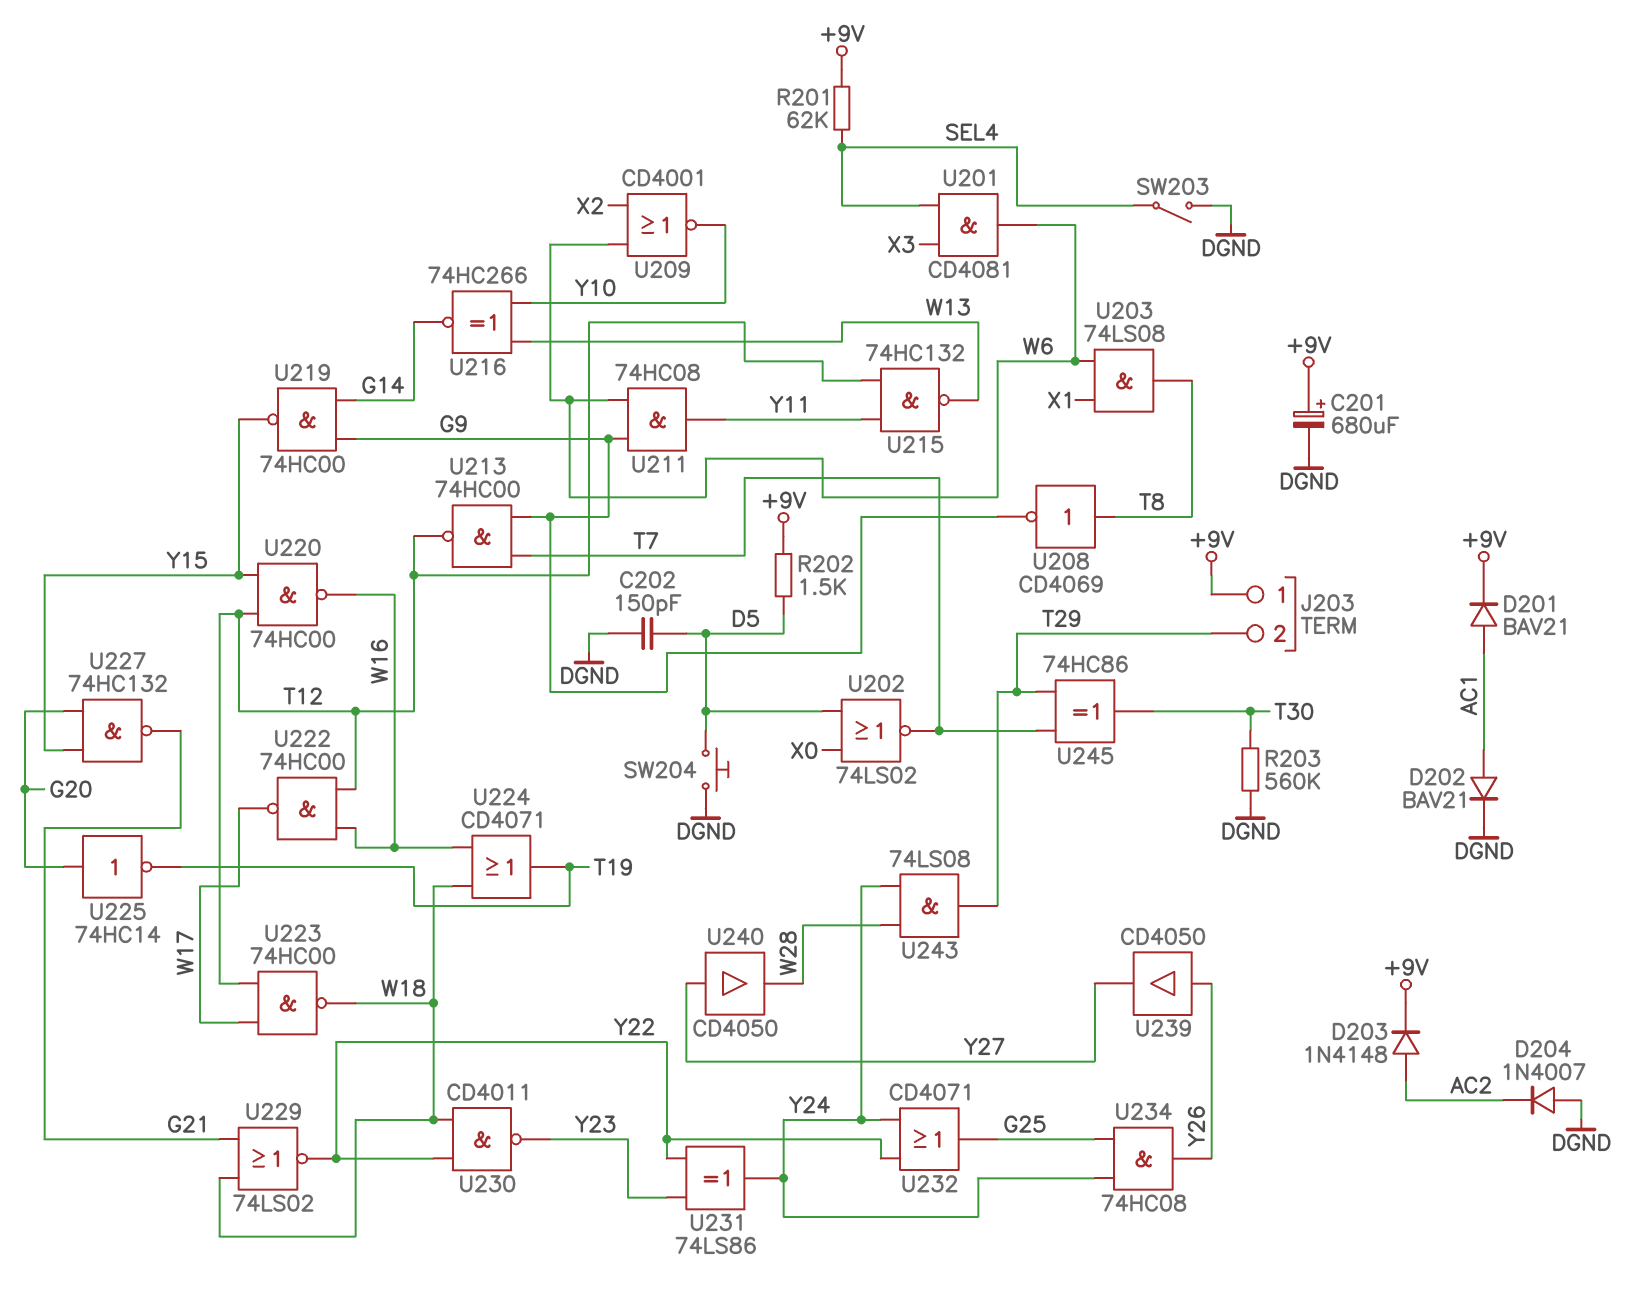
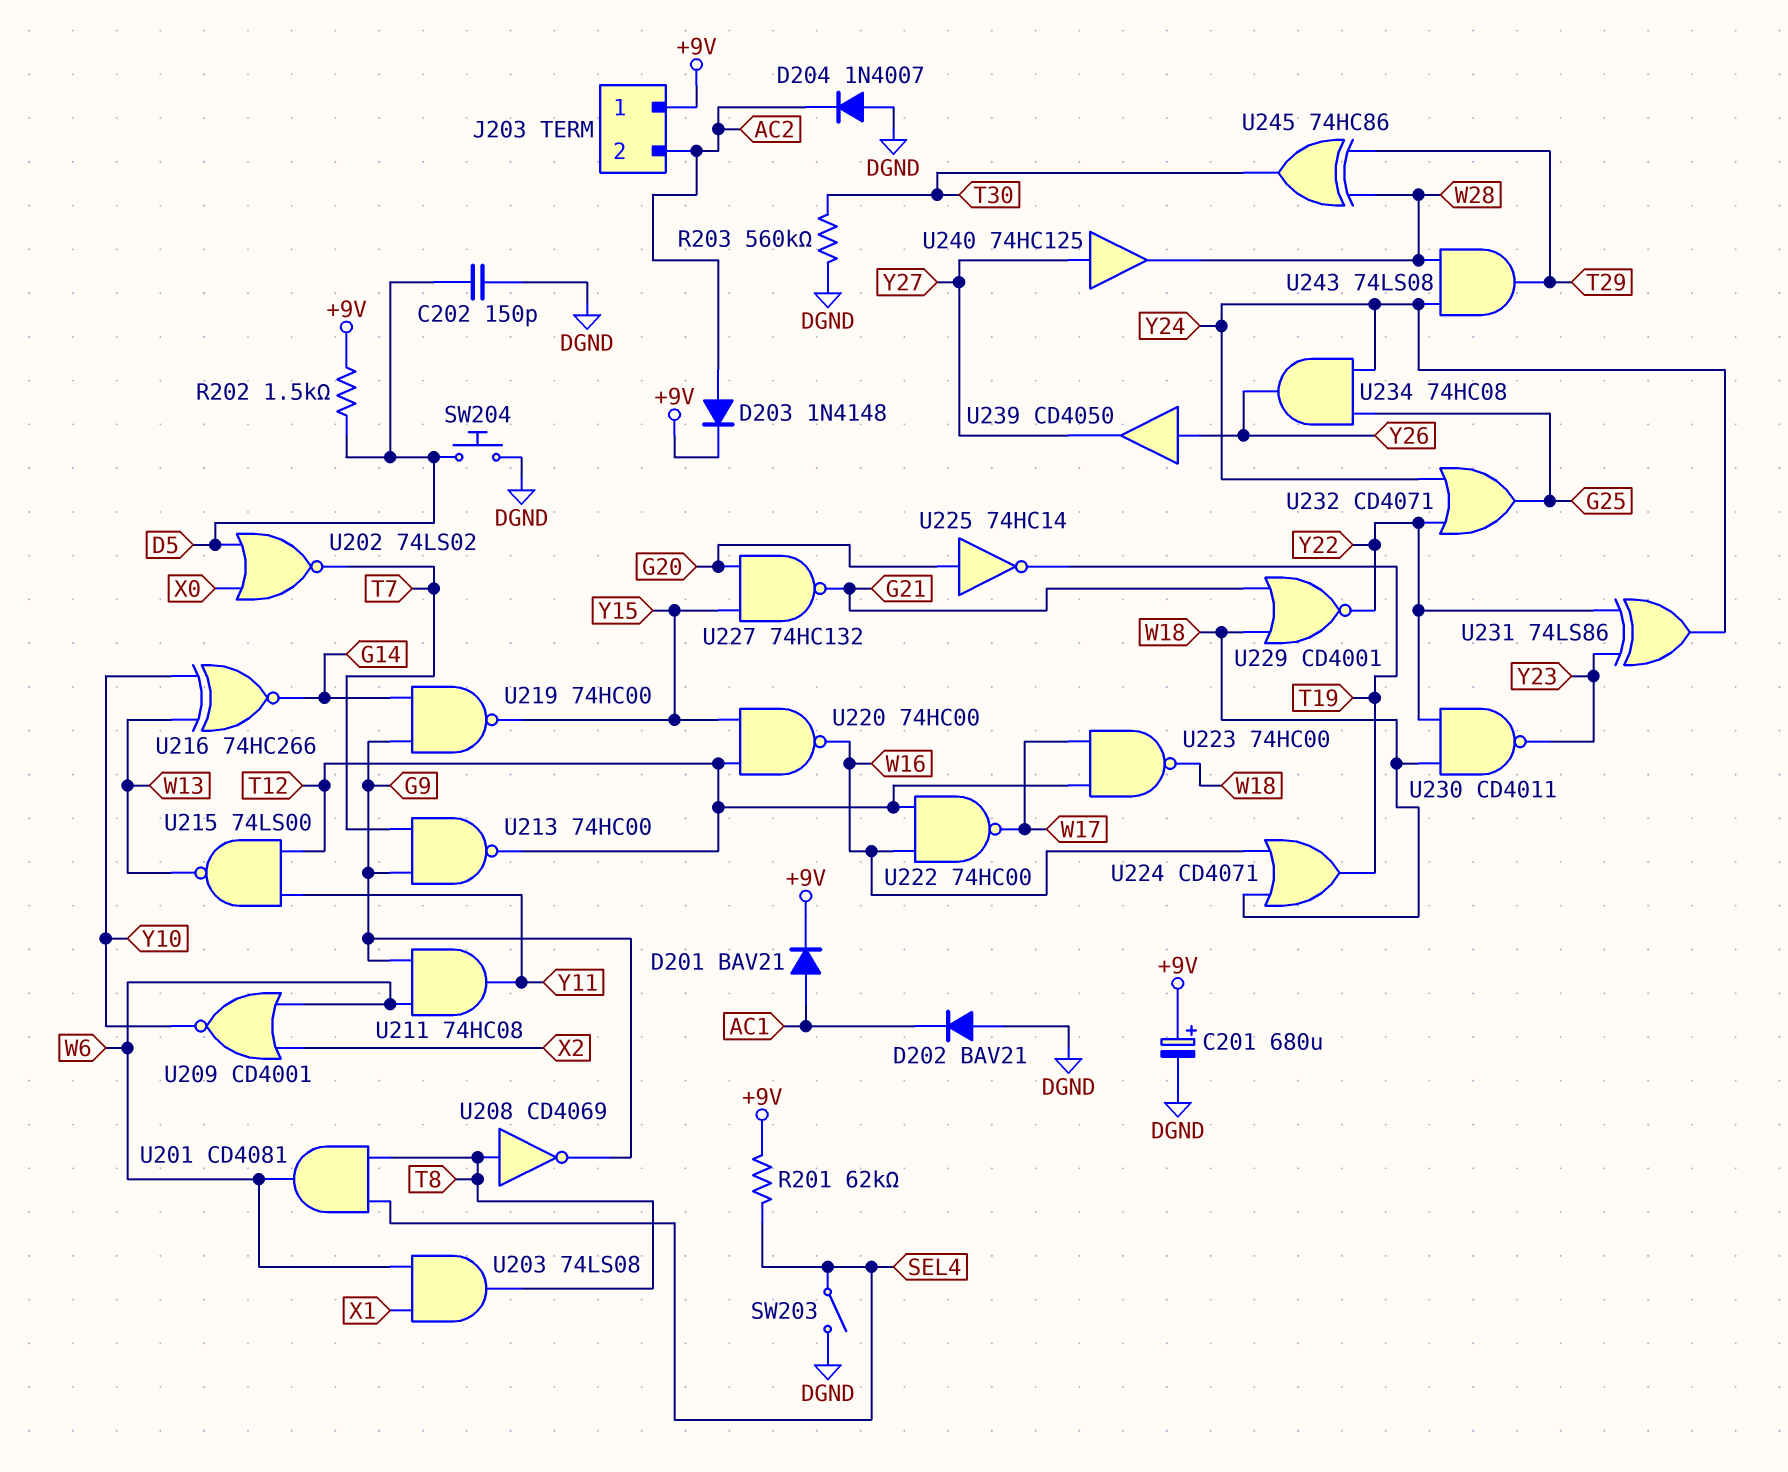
D202: diode BAV21 (A AC1, K DGND) -> diode BAV21 (A DGND, K AC1)
J203 pin 2: T29 -> AC2
U201: AND CD4081 (in SEL4, in X3, out W6) -> AND CD4081 (in SEL4, in T8, out W6)
U215: NAND 74HC132 (in T12, in Y11, out W13) -> NAND 74LS00 (in T12, in Y11, out W13)
U229: NOR 74LS02 (in G21, in W18, out Y22) -> NOR CD4001 (in G21, in W18, out Y22)
U240: buffer CD4050 (in Y27, out W28) -> buffer 74HC125 (in Y27, out W28)
U245: XOR 74HC86 (in T7, in T29, out T30) -> XOR 74HC86 (in T29, in W28, out T30)

